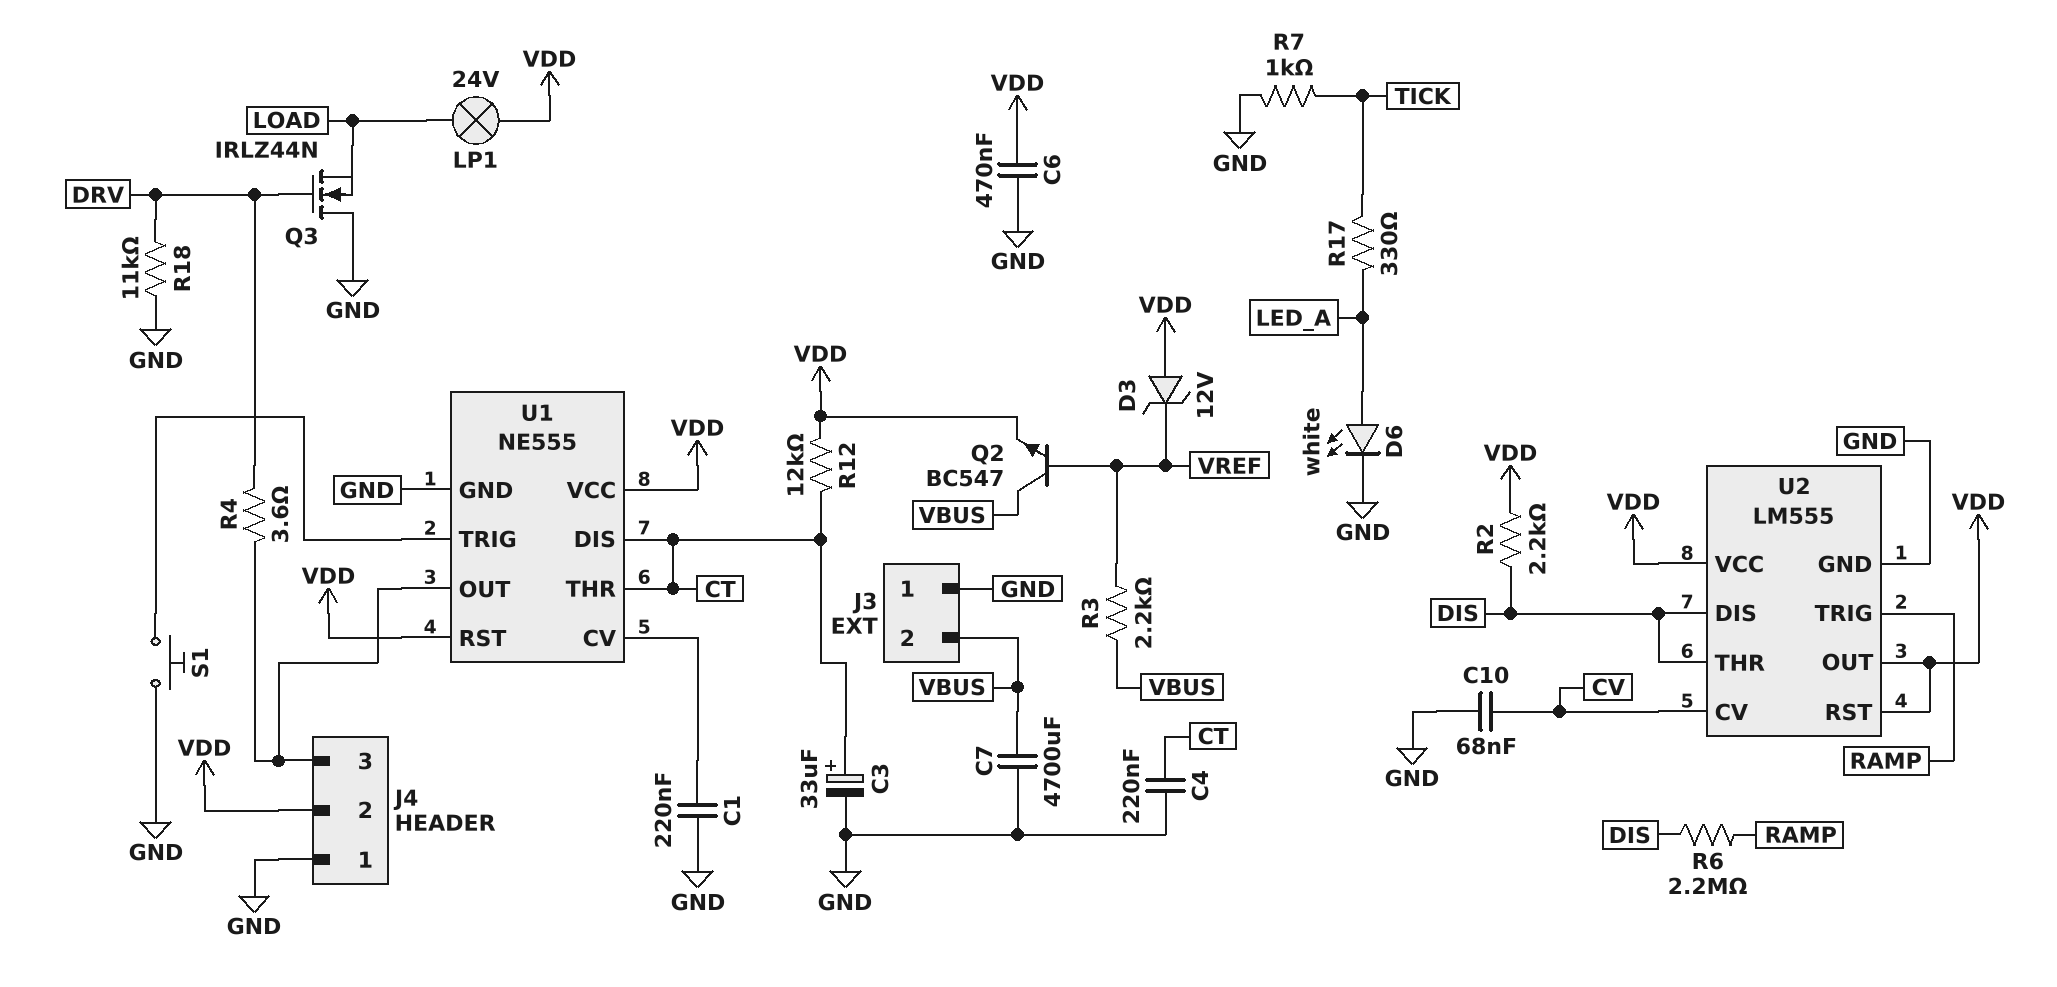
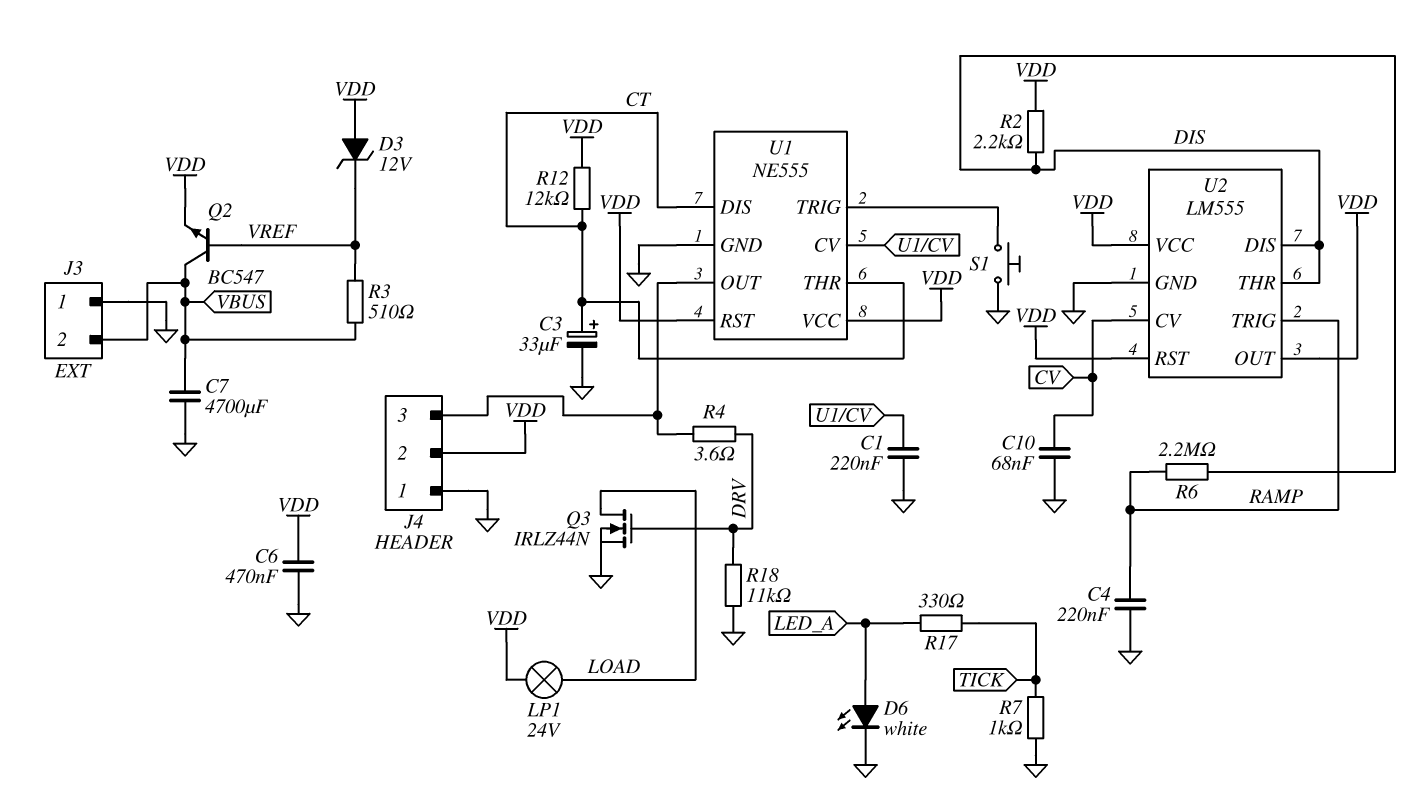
C4: 220nF (CT, GND) -> 220nF (GND, RAMP)
Q3: NMOS IRLZ44N (G DRV, D GND, S LOAD) -> NMOS IRLZ44N (G DRV, D LOAD, S GND)
R3: 2.2k (VBUS, VREF) -> 510 (VBUS, VREF)

